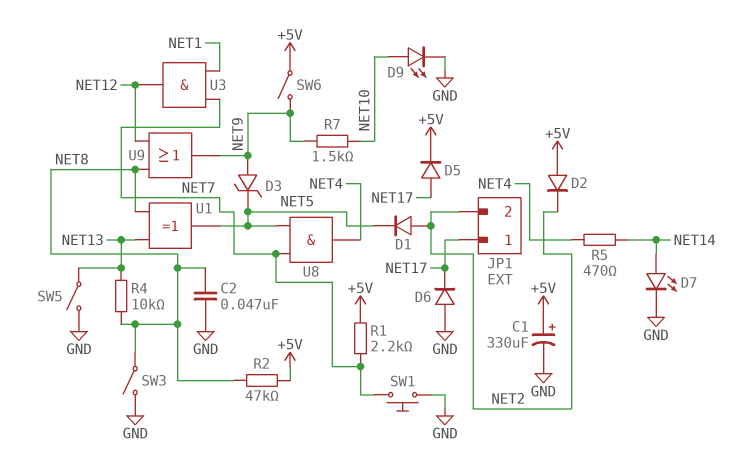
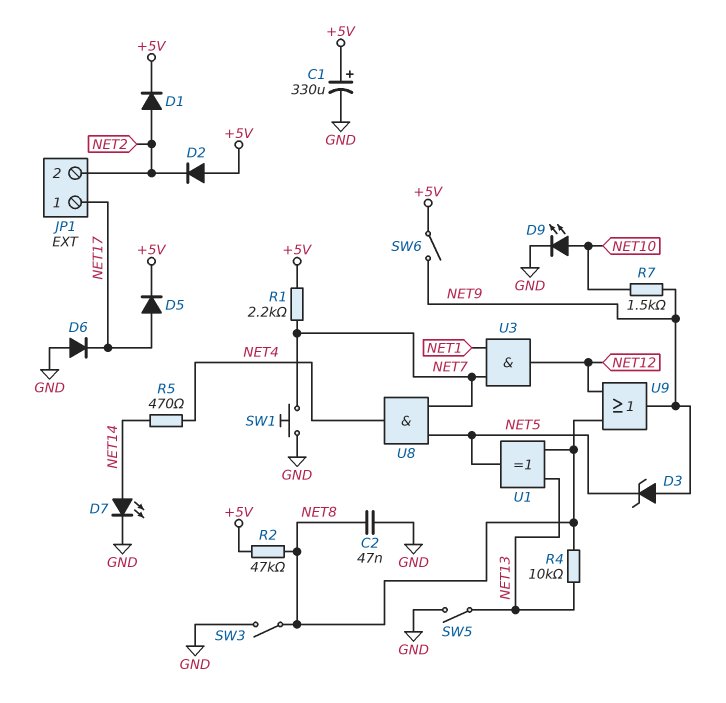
D1: diode (A NET2, K NET5) -> diode (A NET2, K +5V)

